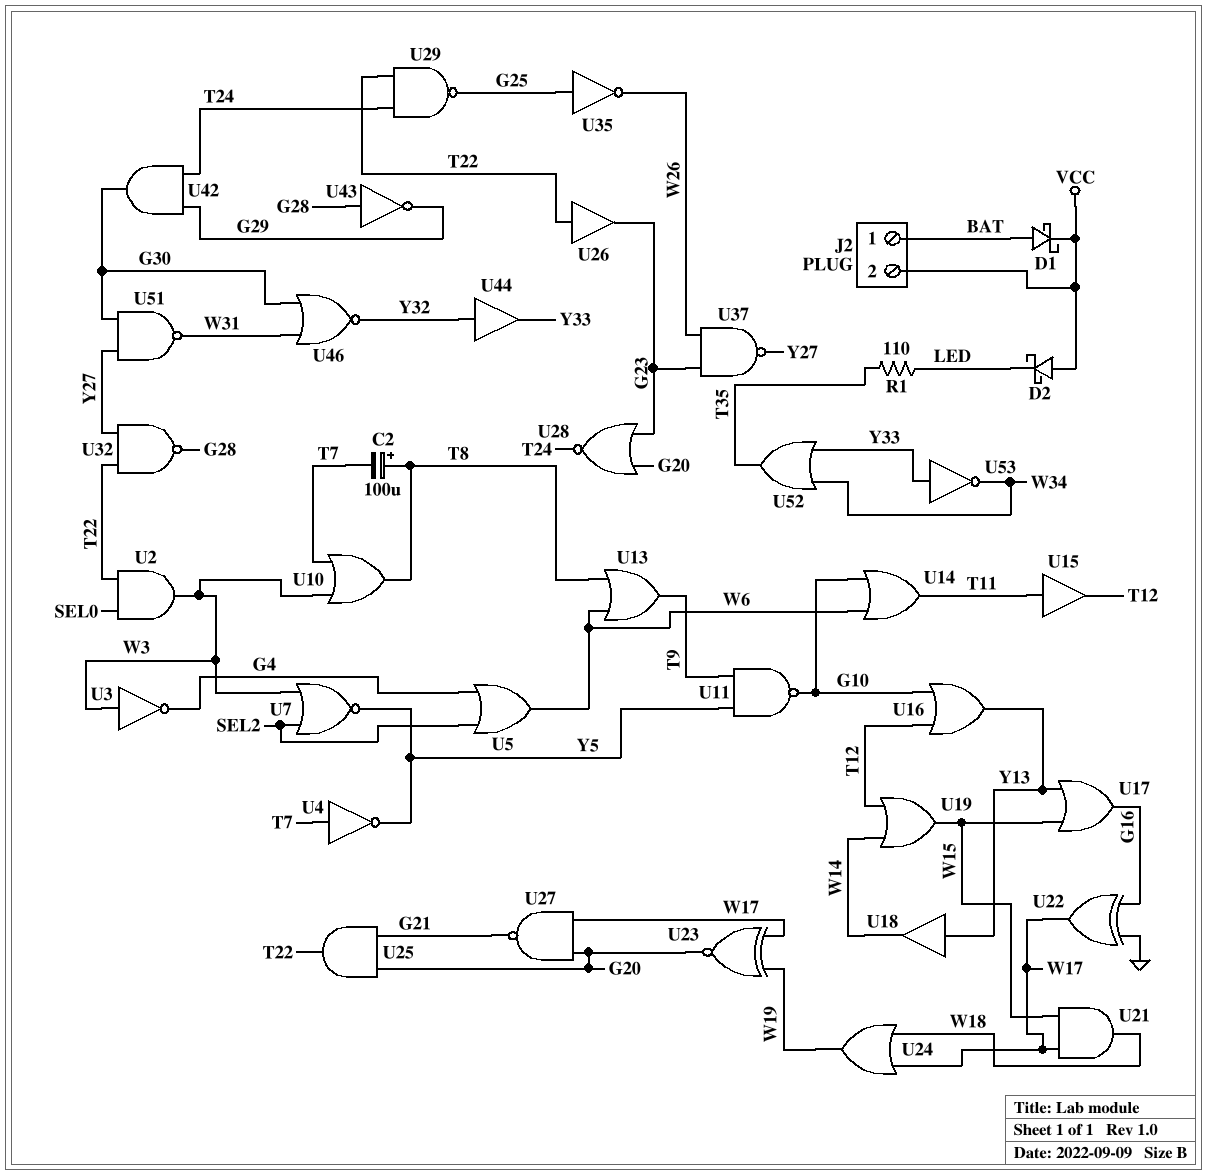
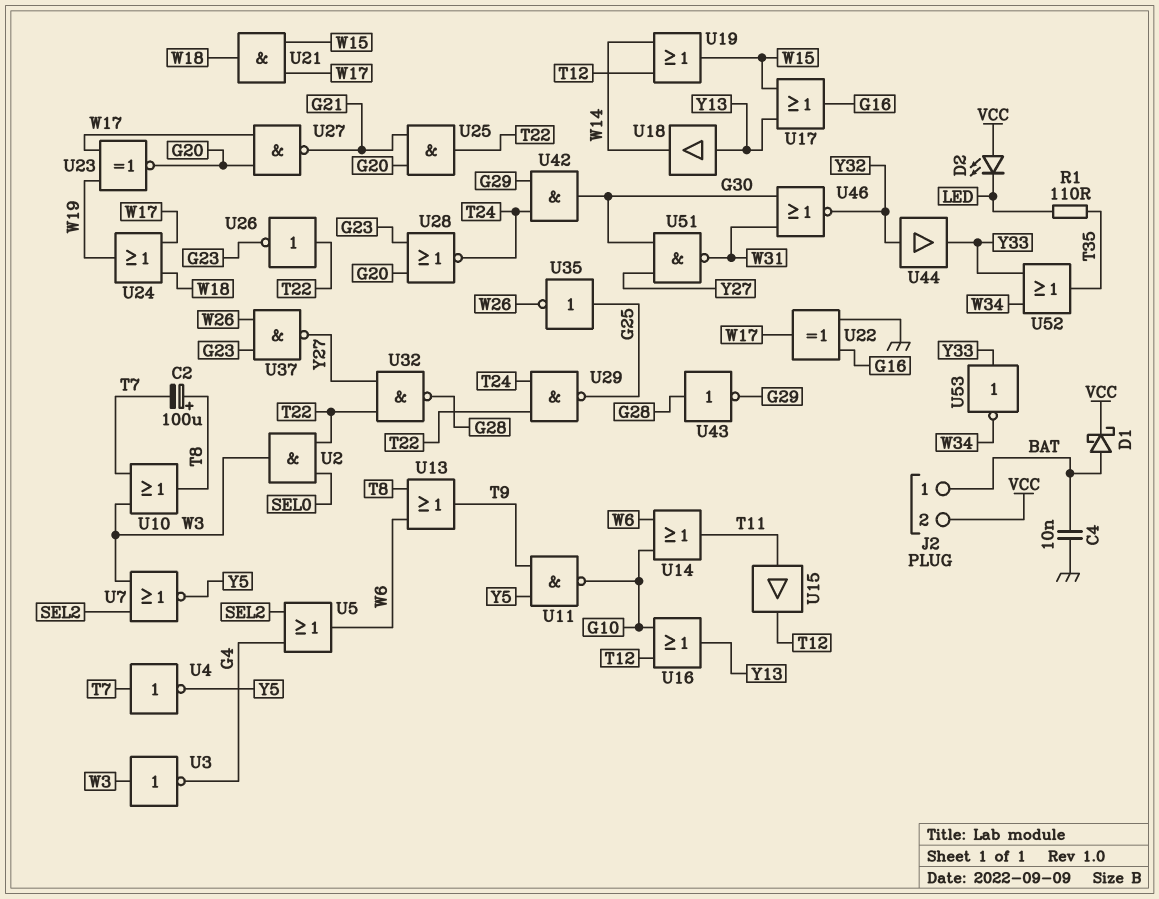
C4: none -> 10nF (BAT, GND)
D2: schottky (A VCC, K LED) -> LED (A VCC, K LED)
U26: buffer (in T22, out G23) -> NOT (in T22, out G23)

